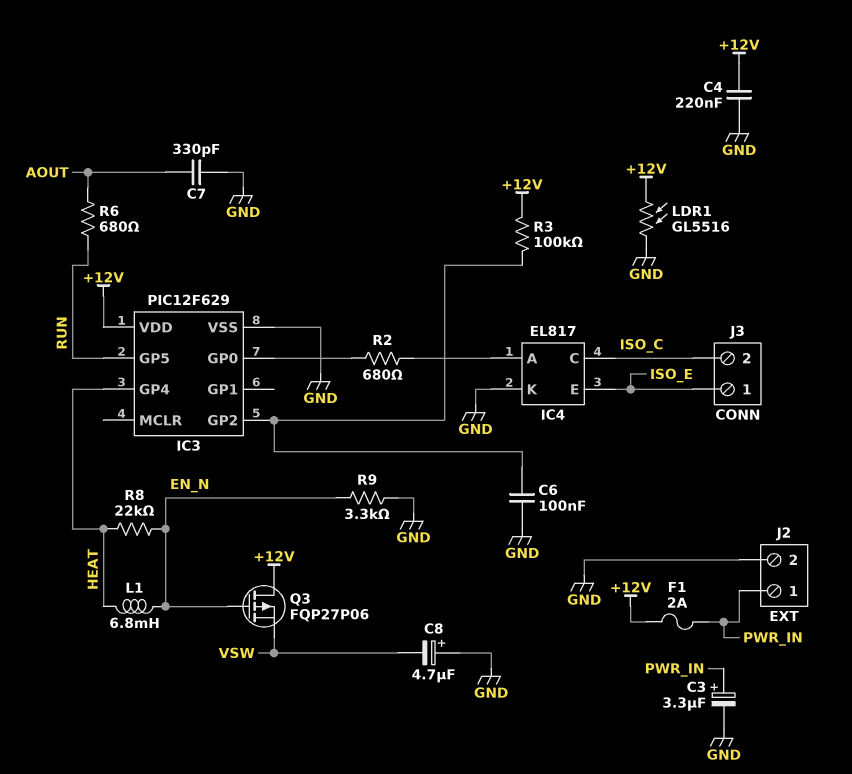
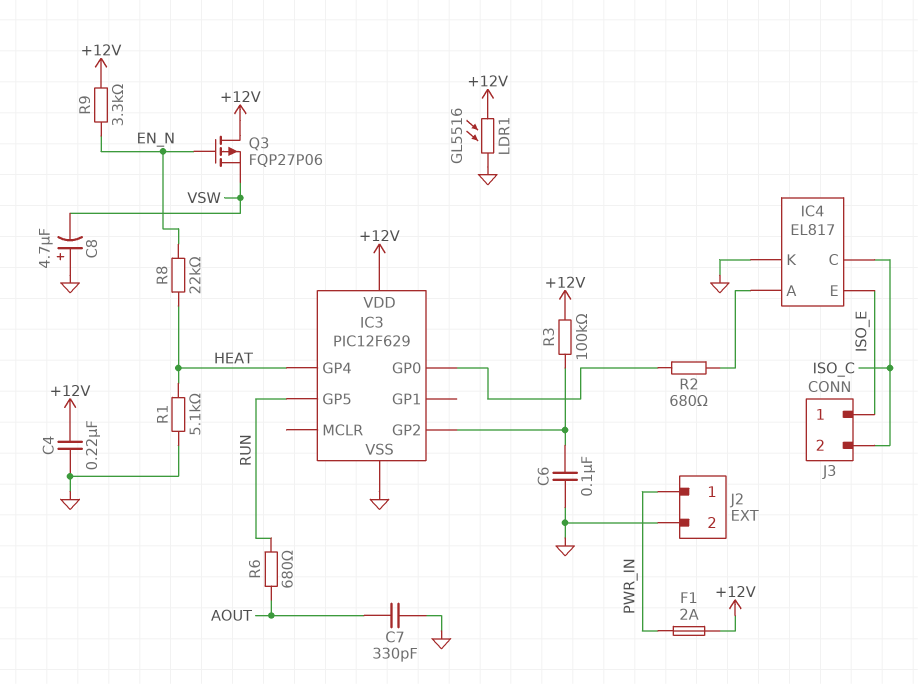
C3: 3.3uF (plus PWR_IN, minus GND) -> none
L1: 6.8mH (EN_N, HEAT) -> none
R1: none -> 5.1k (GND, HEAT)
R9: 3.3k (EN_N, GND) -> 3.3k (+12V, EN_N)

